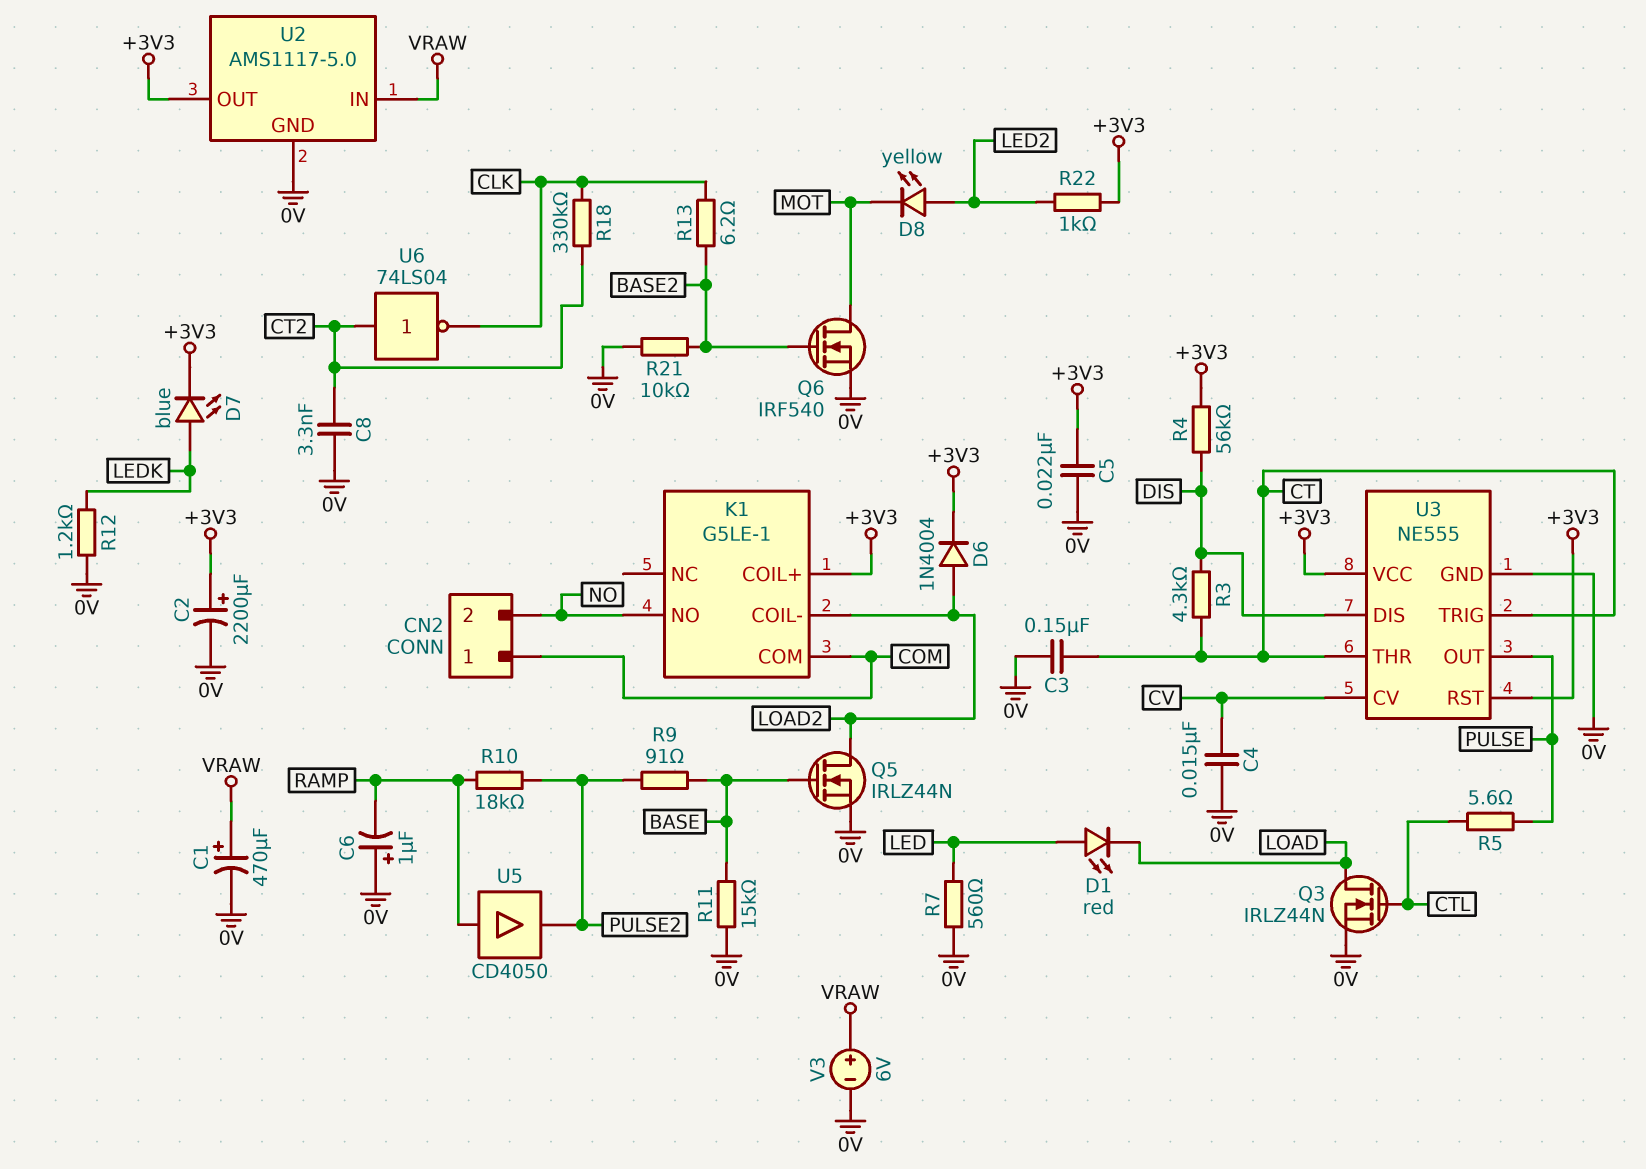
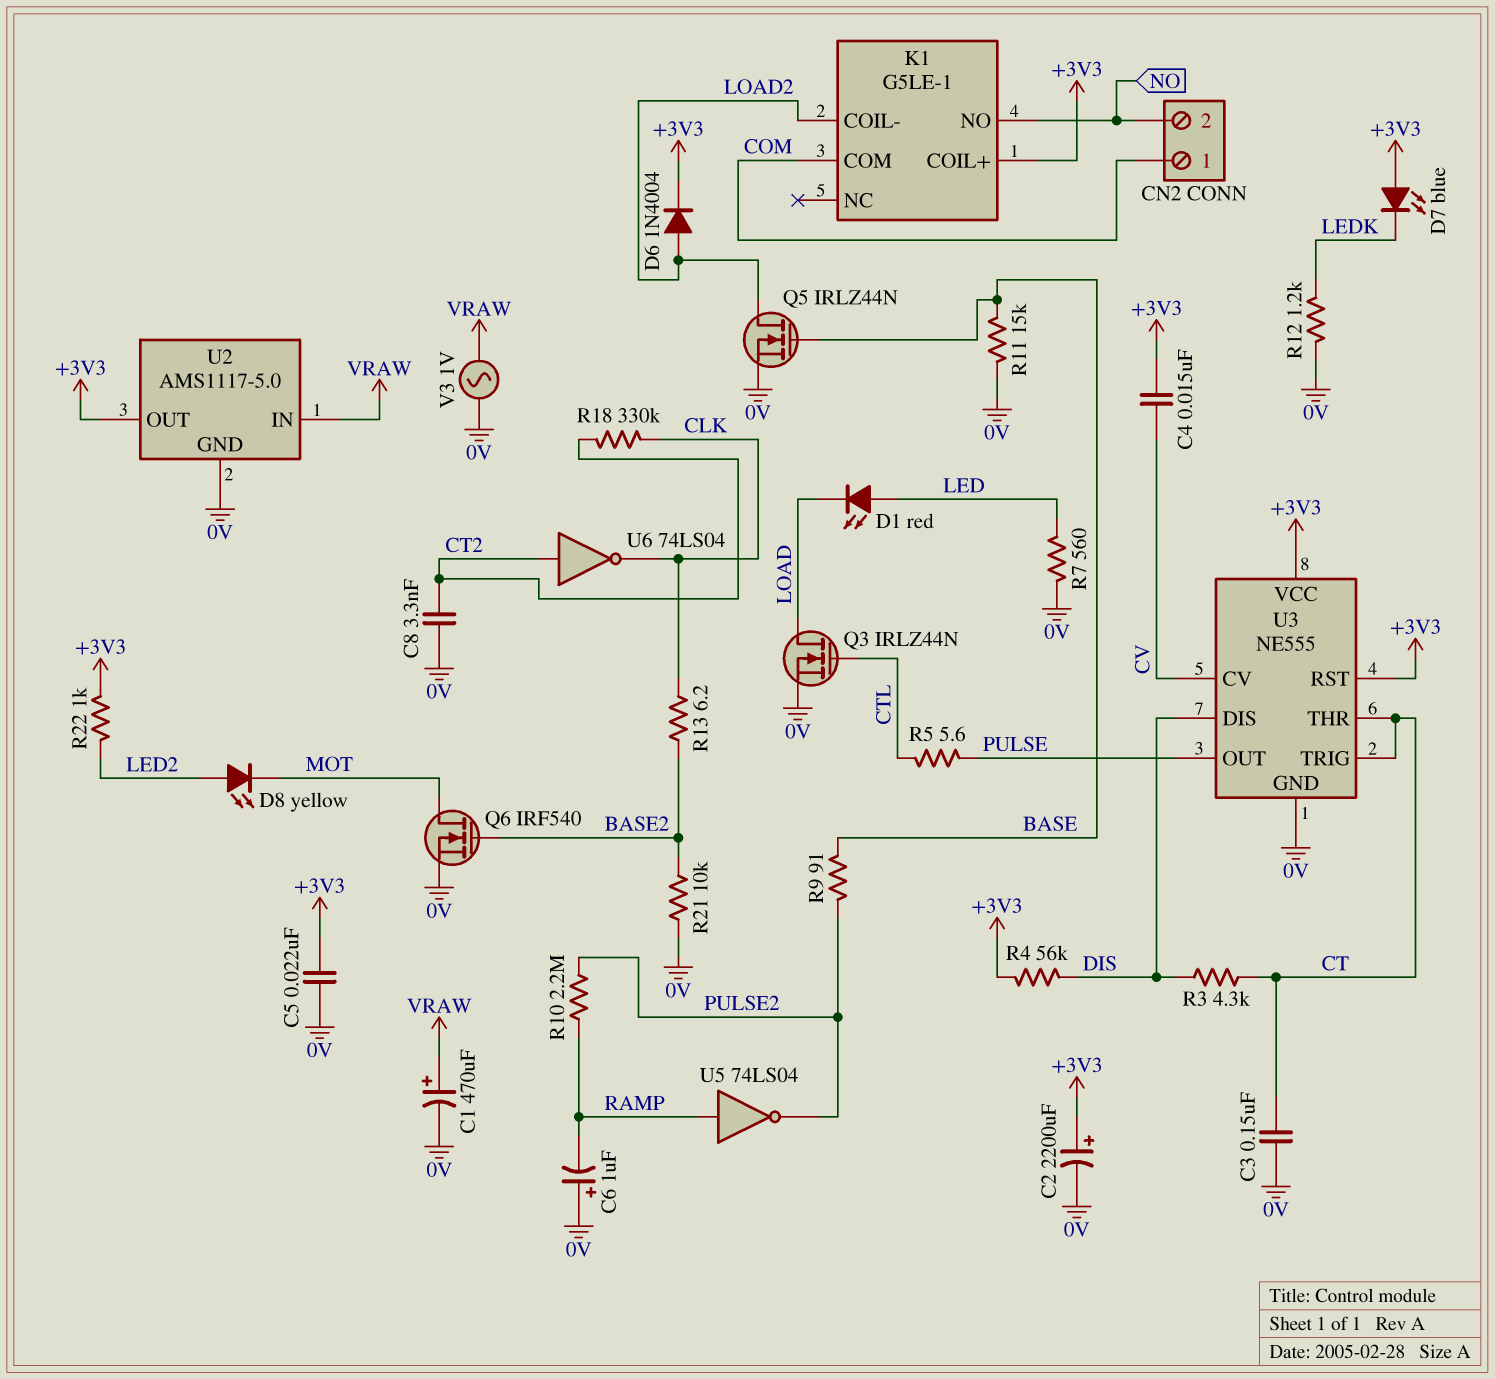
C4: 15nF (0V, CV) -> 15nF (+3V3, CV)
D7: LED blue (A LEDK, K +3V3) -> LED blue (A +3V3, K LEDK)
R10: 18k (PULSE2, RAMP) -> 2.2M (PULSE2, RAMP)
U5: buffer CD4050 (in RAMP, out PULSE2) -> NOT 74LS04 (in RAMP, out PULSE2)
V3: 6V (plus VRAW, minus 0V) -> AC 1V (0V, VRAW)

